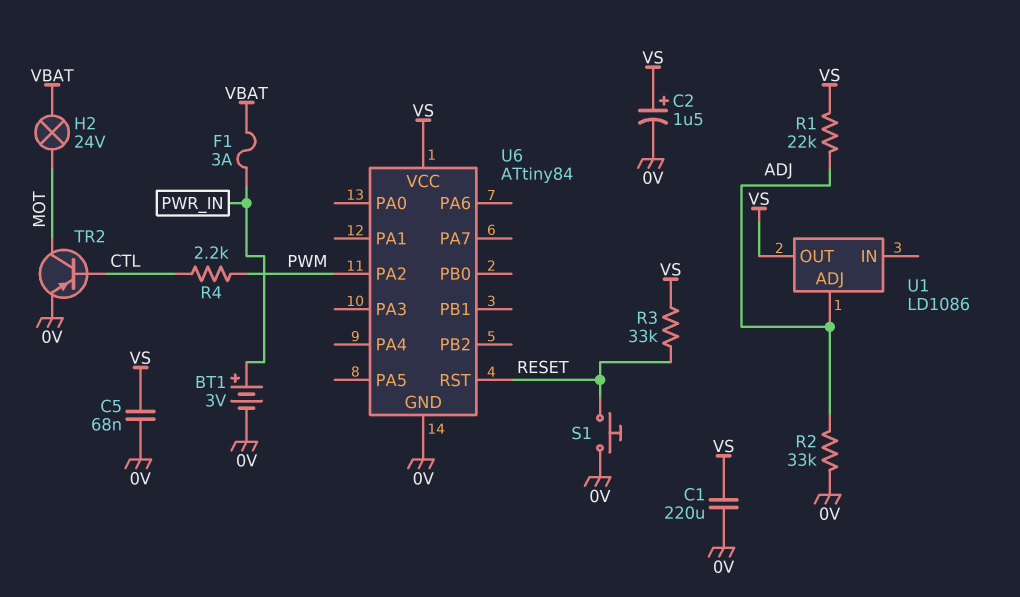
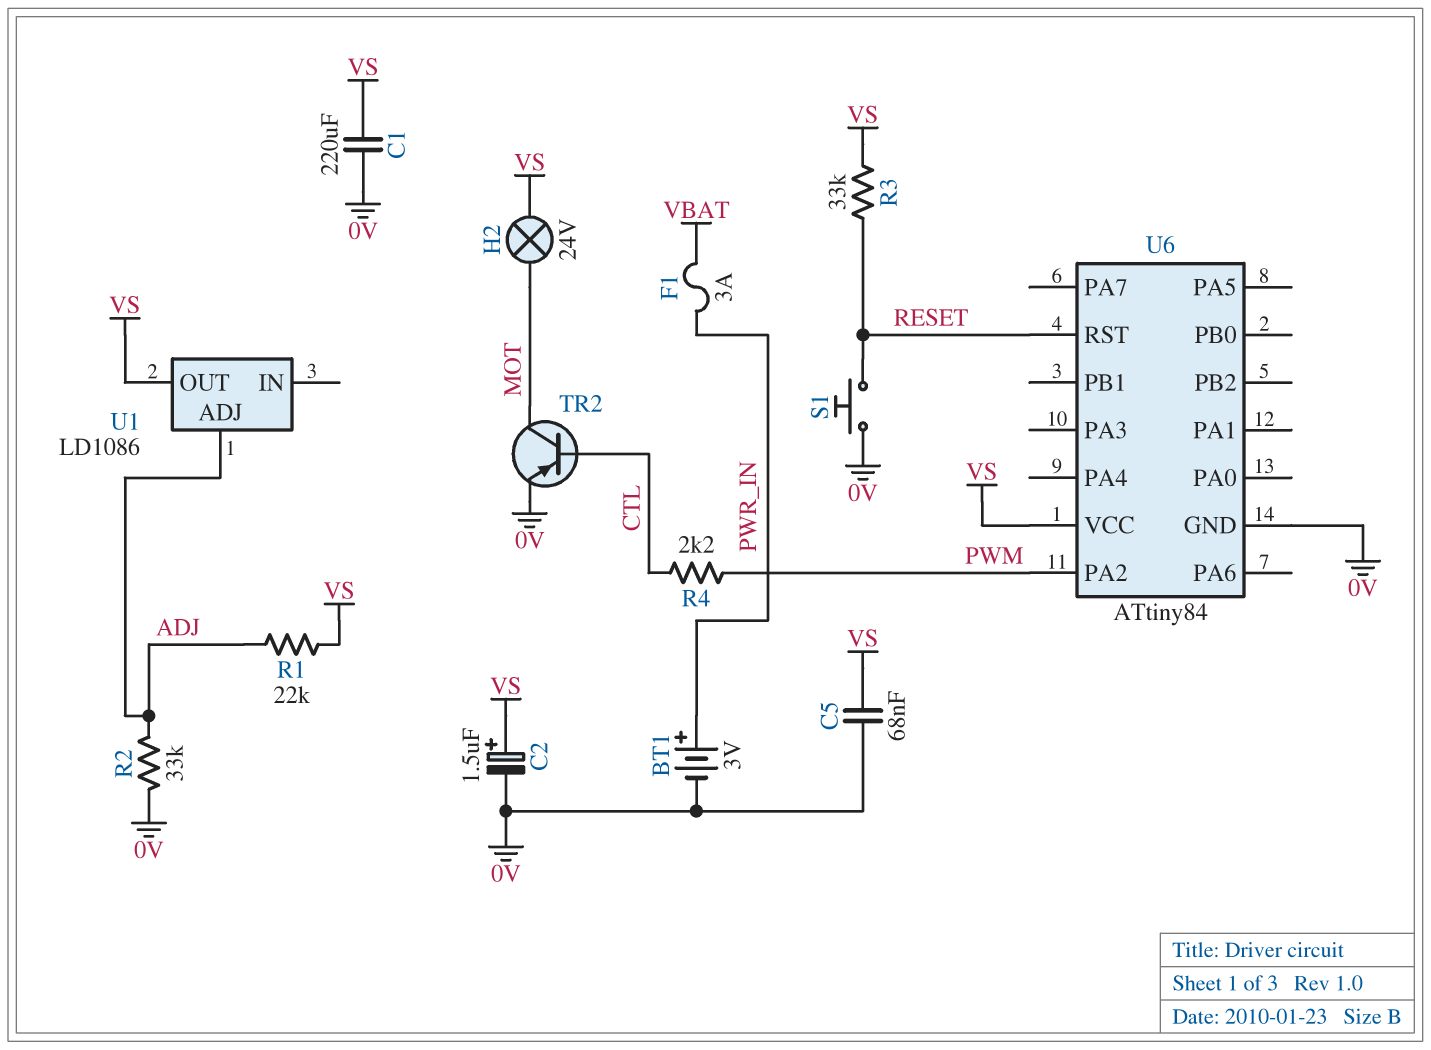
H2: lamp 24V (MOT, VBAT) -> lamp 24V (MOT, VS)

